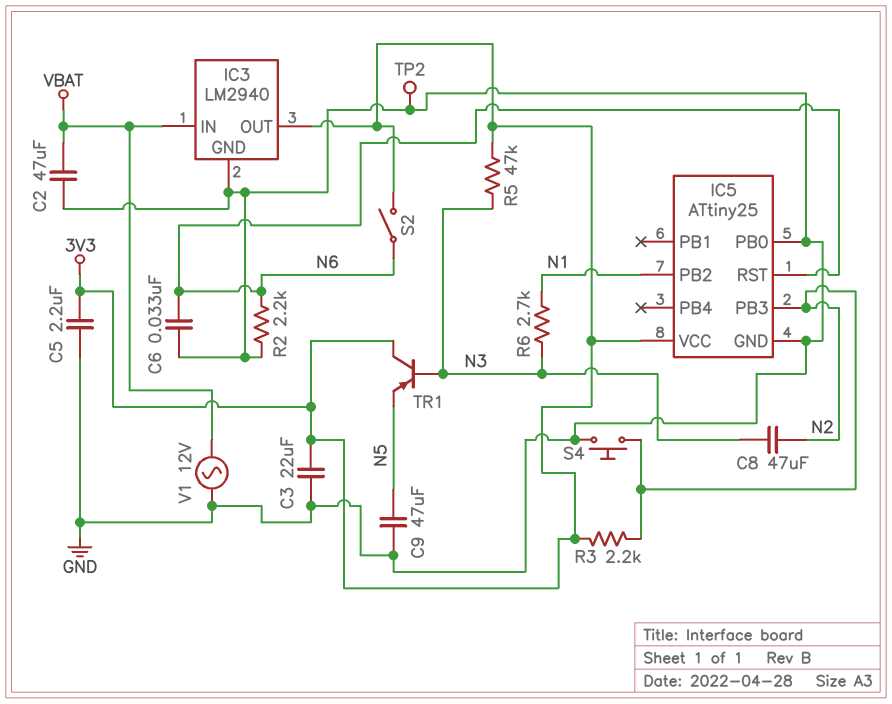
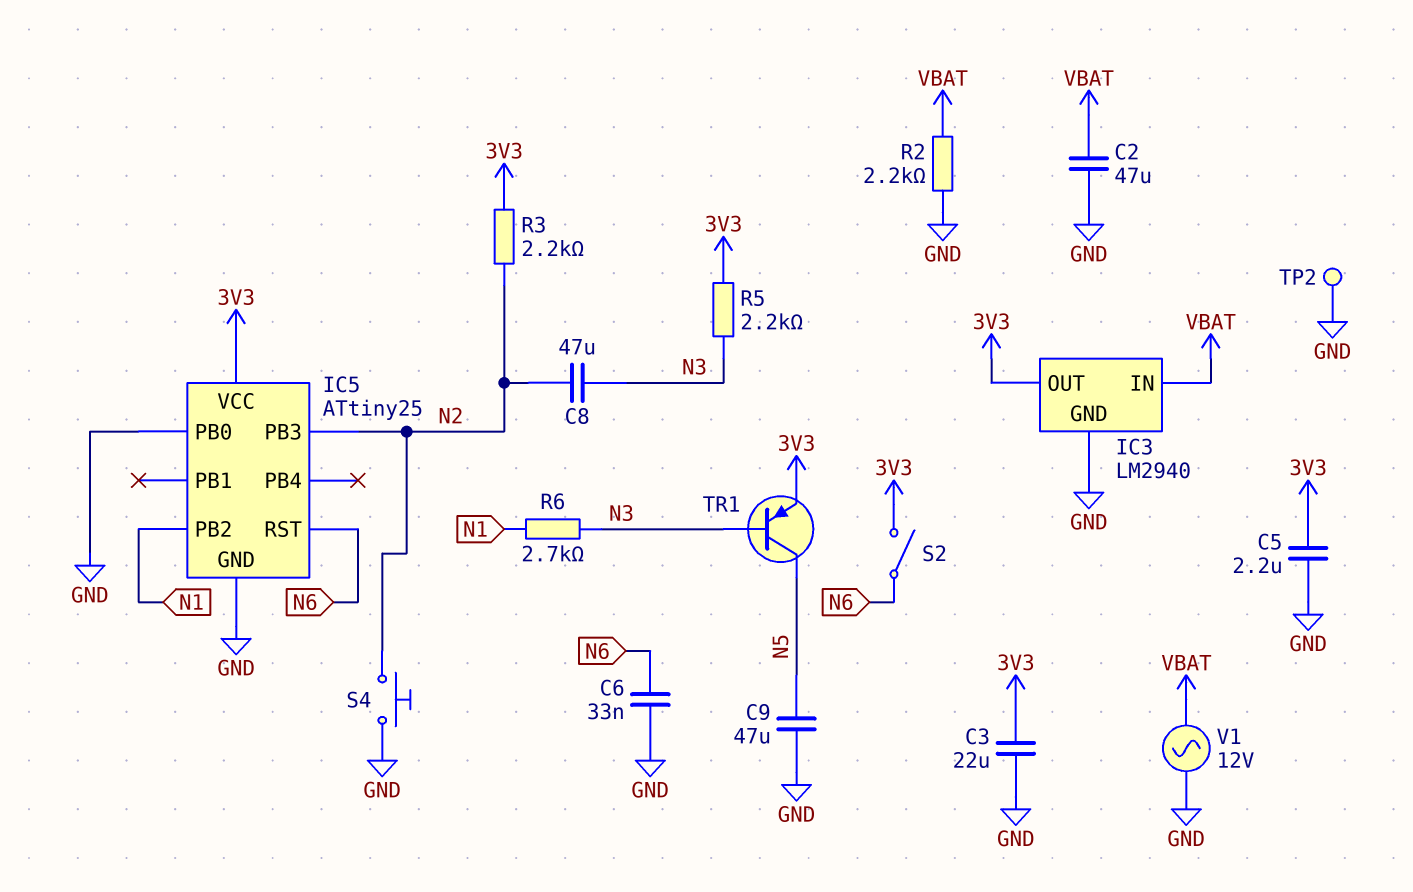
R2: 2.2k (GND, N6) -> 2.2k (GND, VBAT)
R5: 47k (3V3, N3) -> 2.2k (3V3, N3)
TR1: PNP (B N3, C 3V3, E N5) -> PNP (B N3, C N5, E 3V3)

